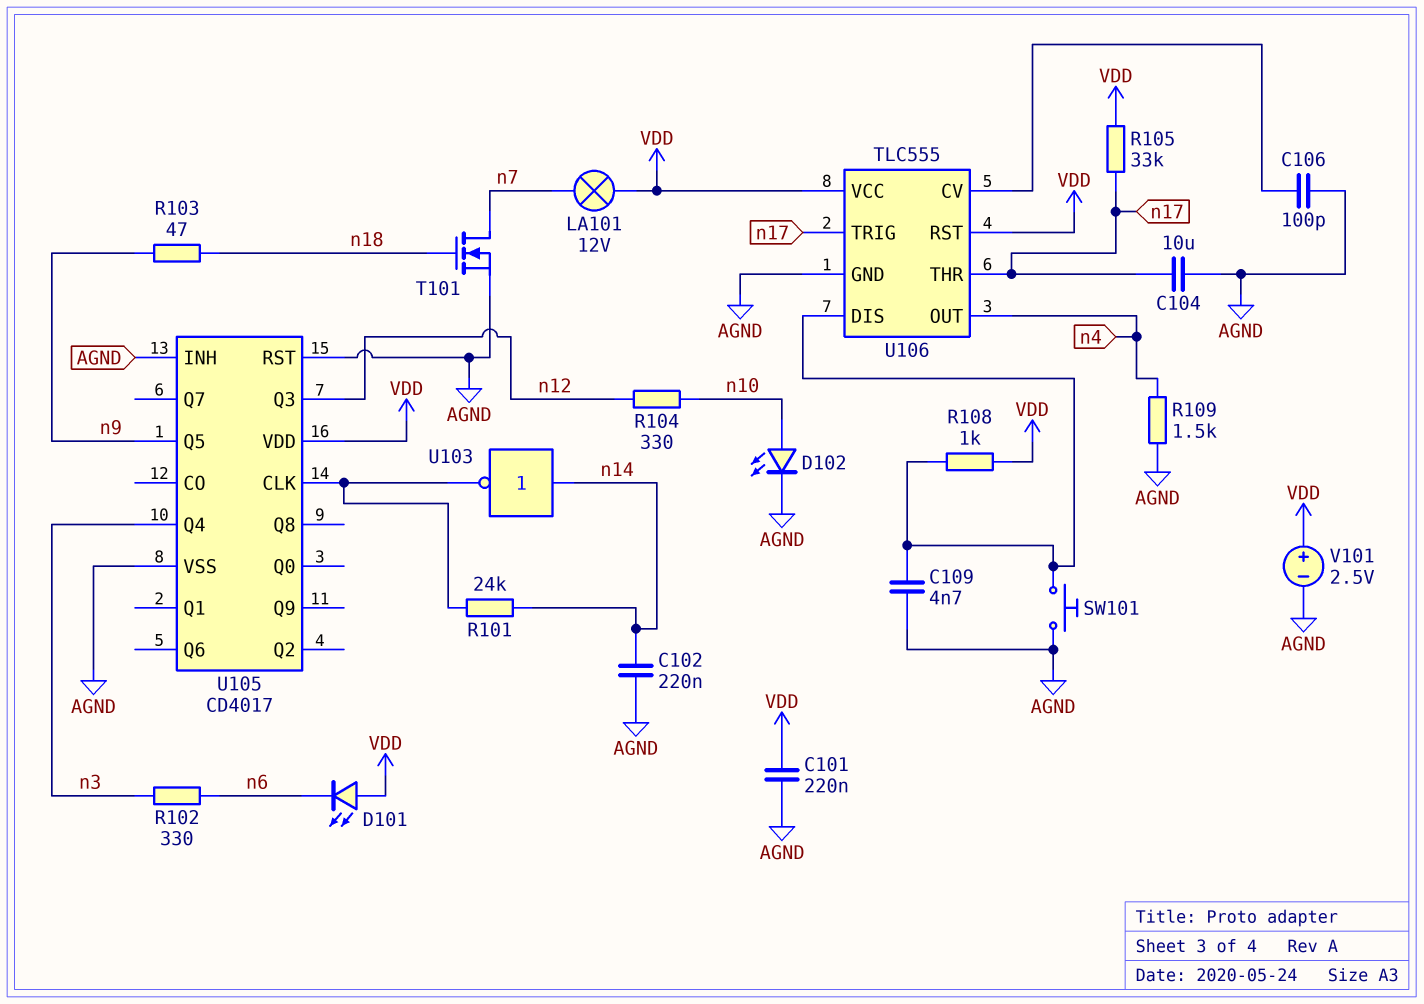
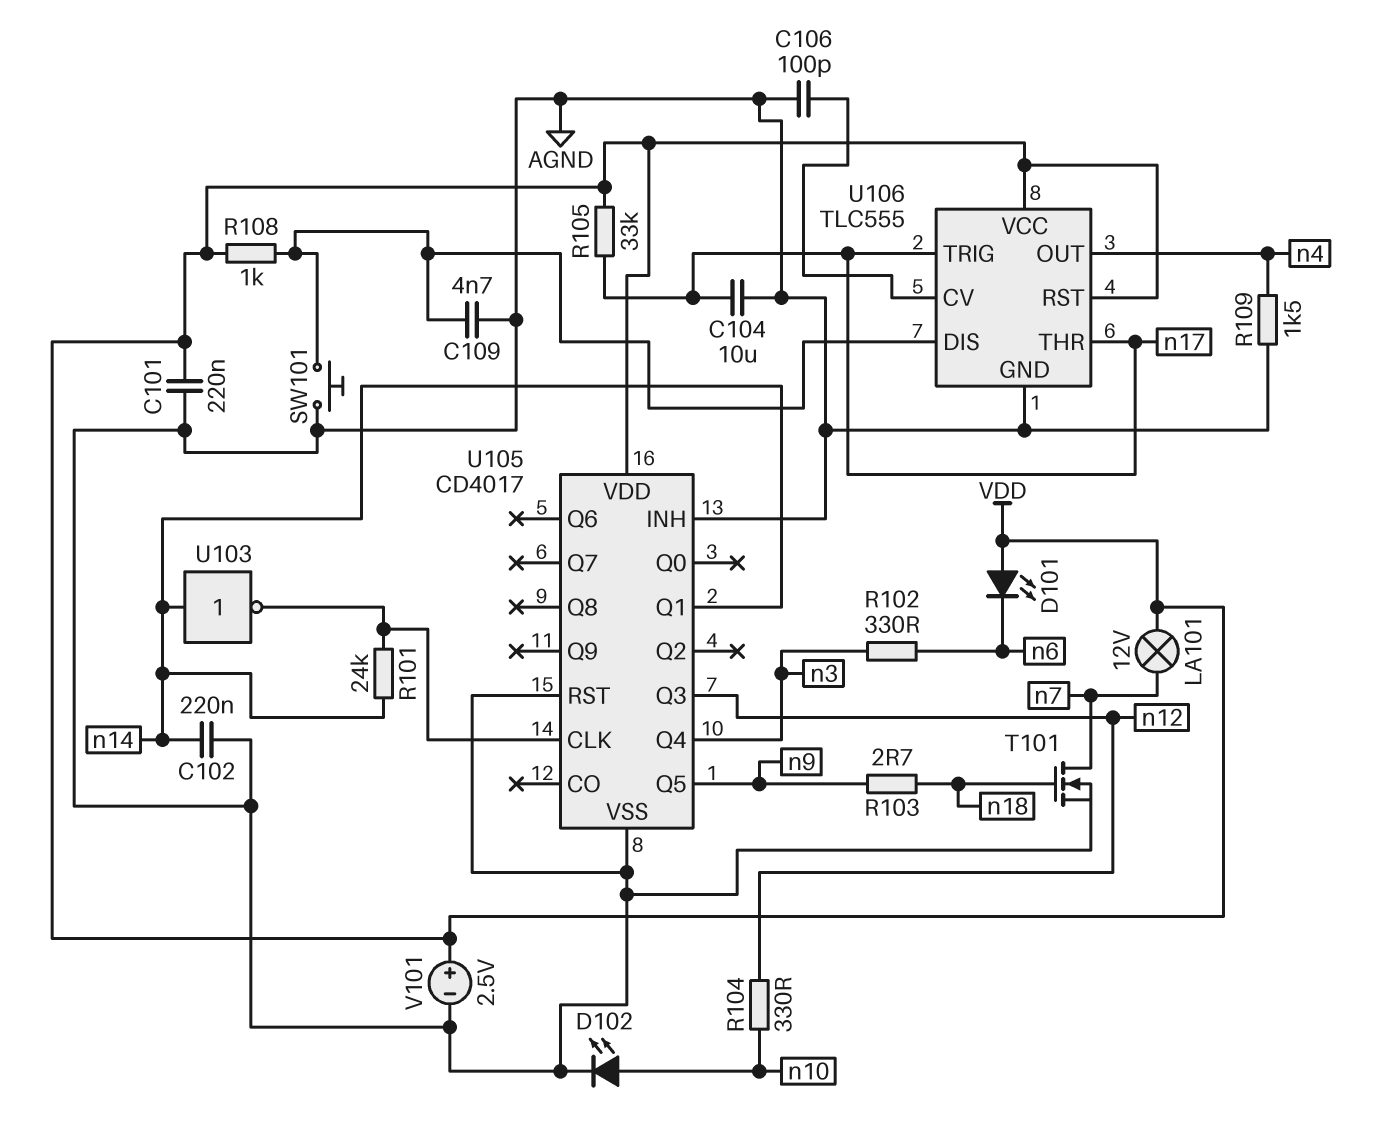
R103: 47 (n9, n18) -> 2.7 (n9, n18)
U105 pin Q1: none -> n14

